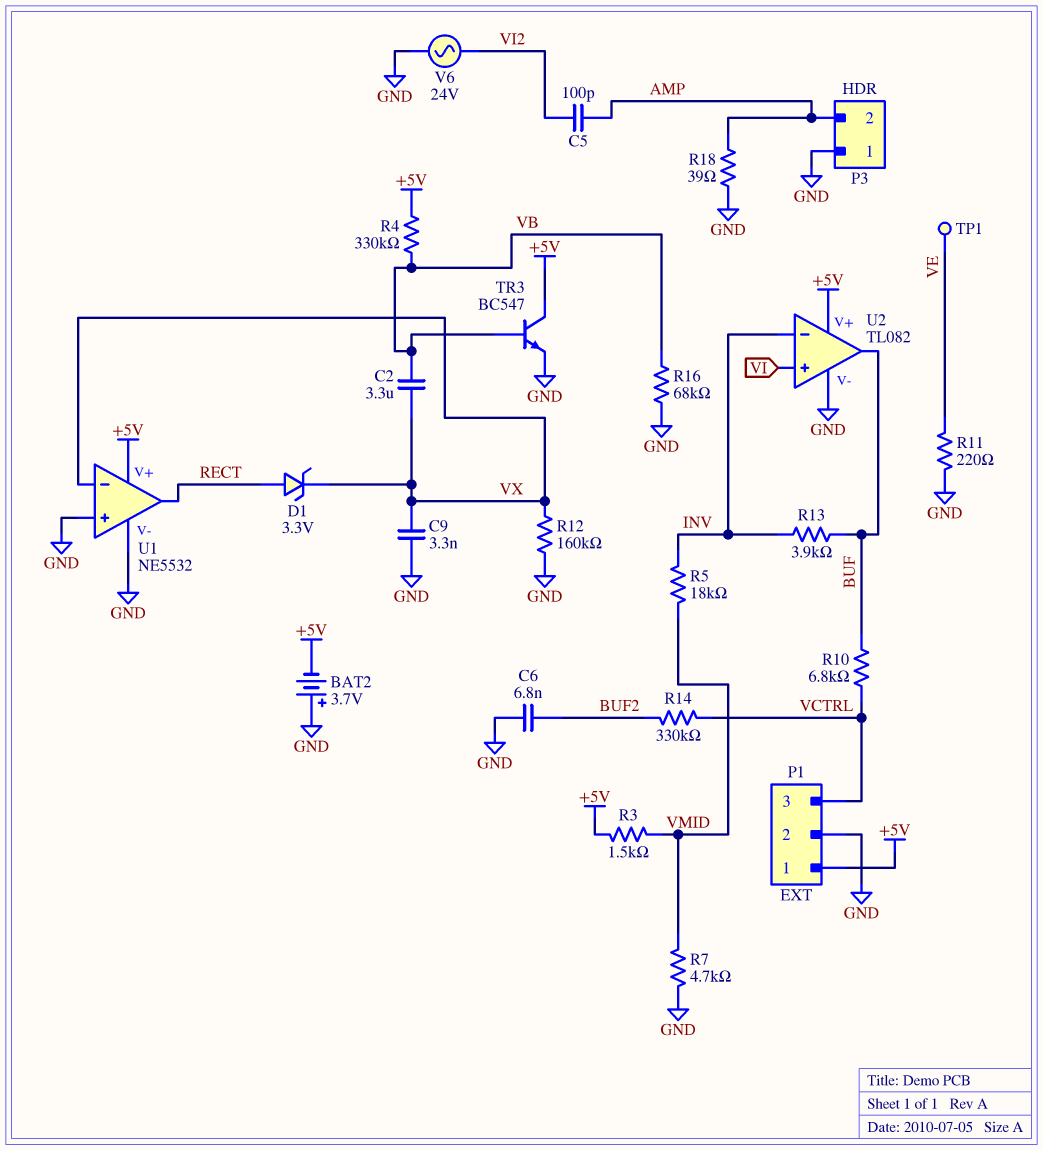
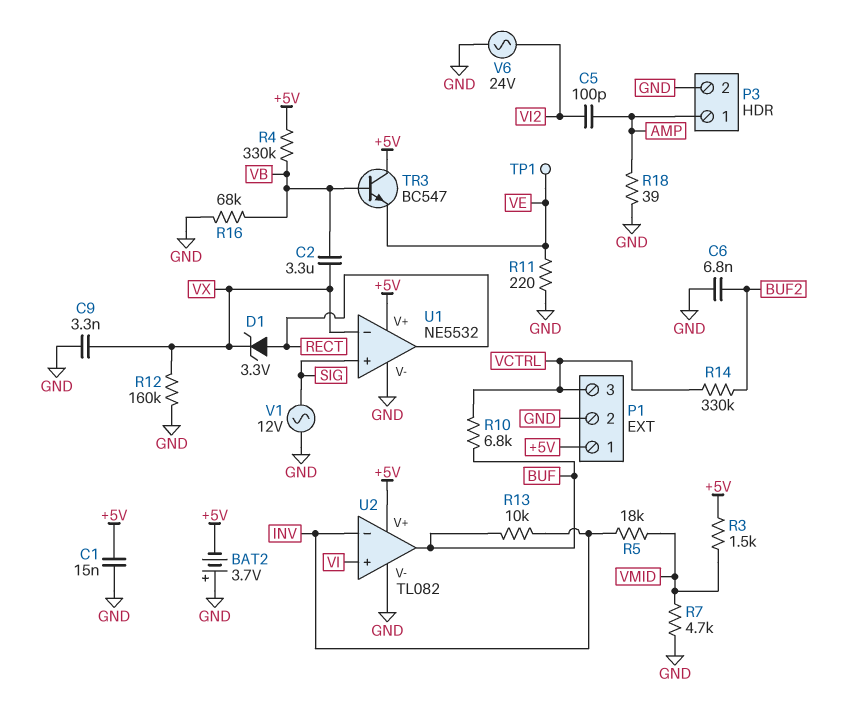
C1: none -> 15nF (+5V, GND)
P3 pin 1: GND -> AMP
P3 pin 2: AMP -> GND
R13: 3.9k (BUF, INV) -> 10k (BUF, INV)
TR3: NPN BC547 (B VB, C +5V, E GND) -> NPN BC547 (B VB, C +5V, E VE)
U1 pin in+: GND -> SIG
V1: none -> AC 12V (GND, SIG)

